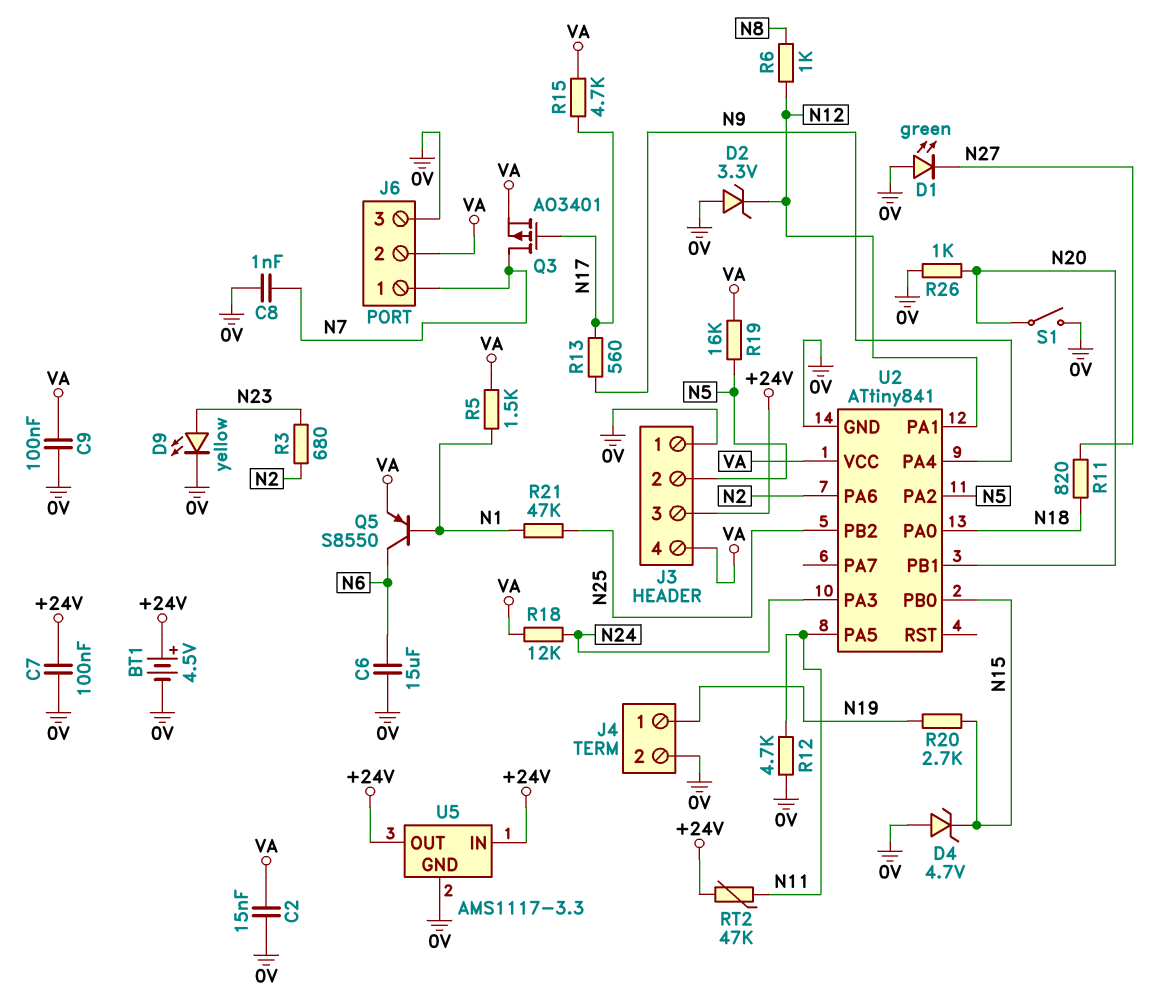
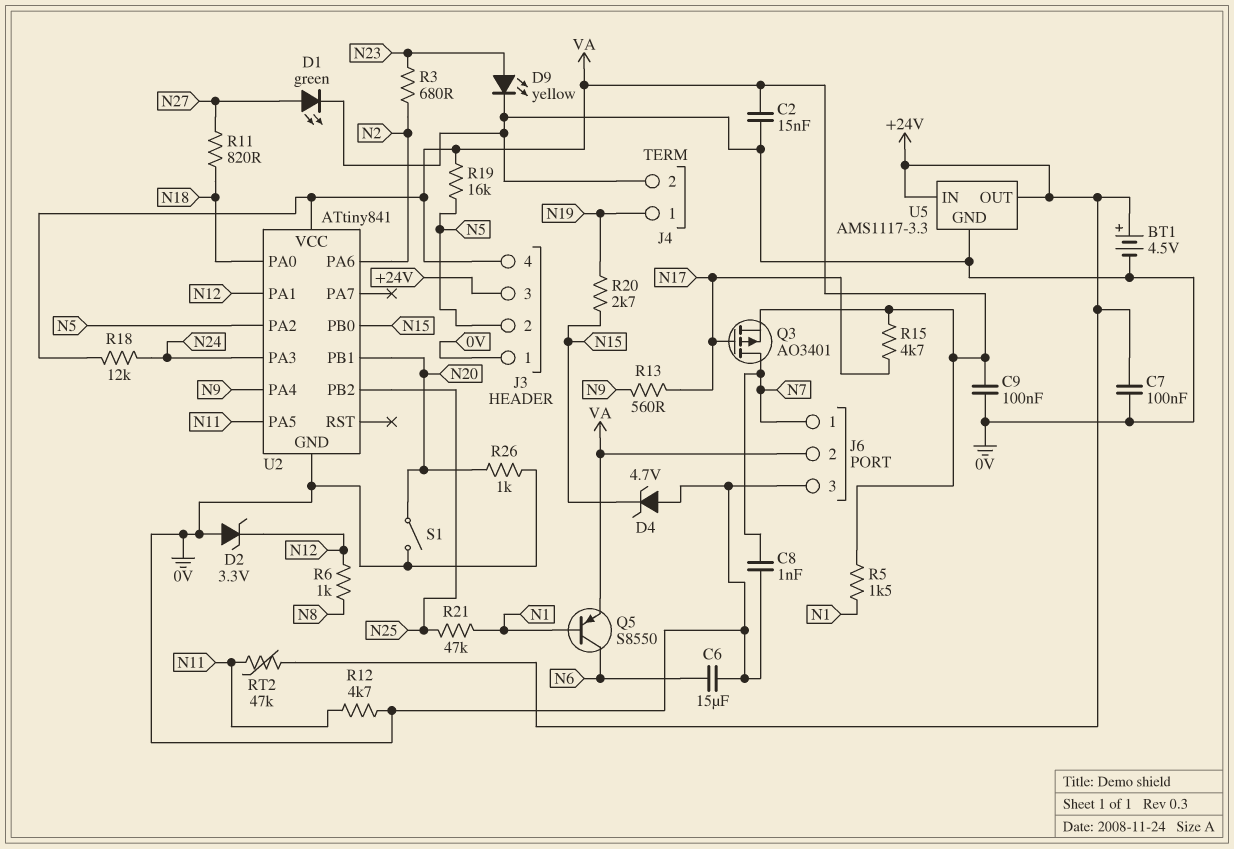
D1: LED green (A 0V, K N27) -> LED green (A N27, K 0V)

